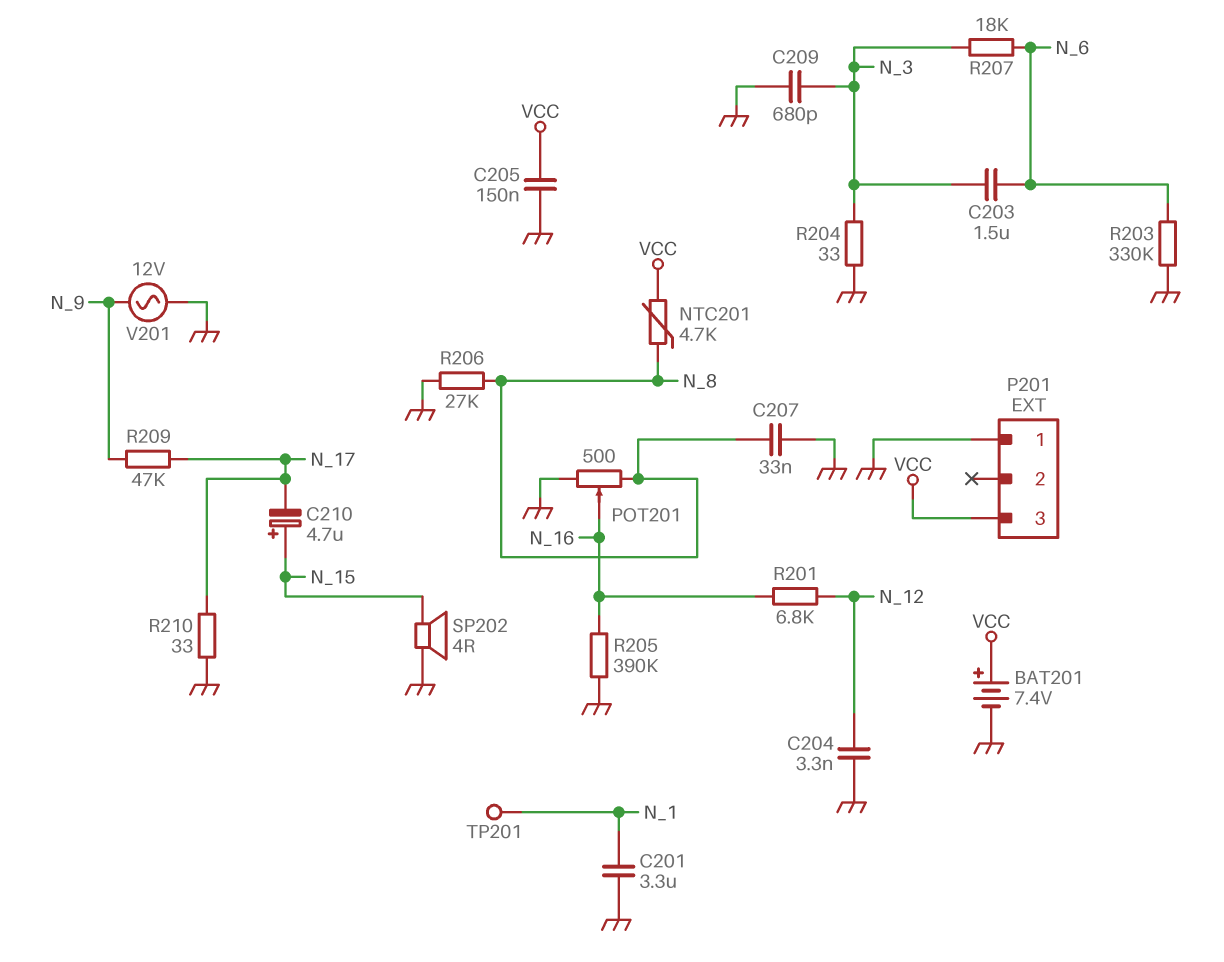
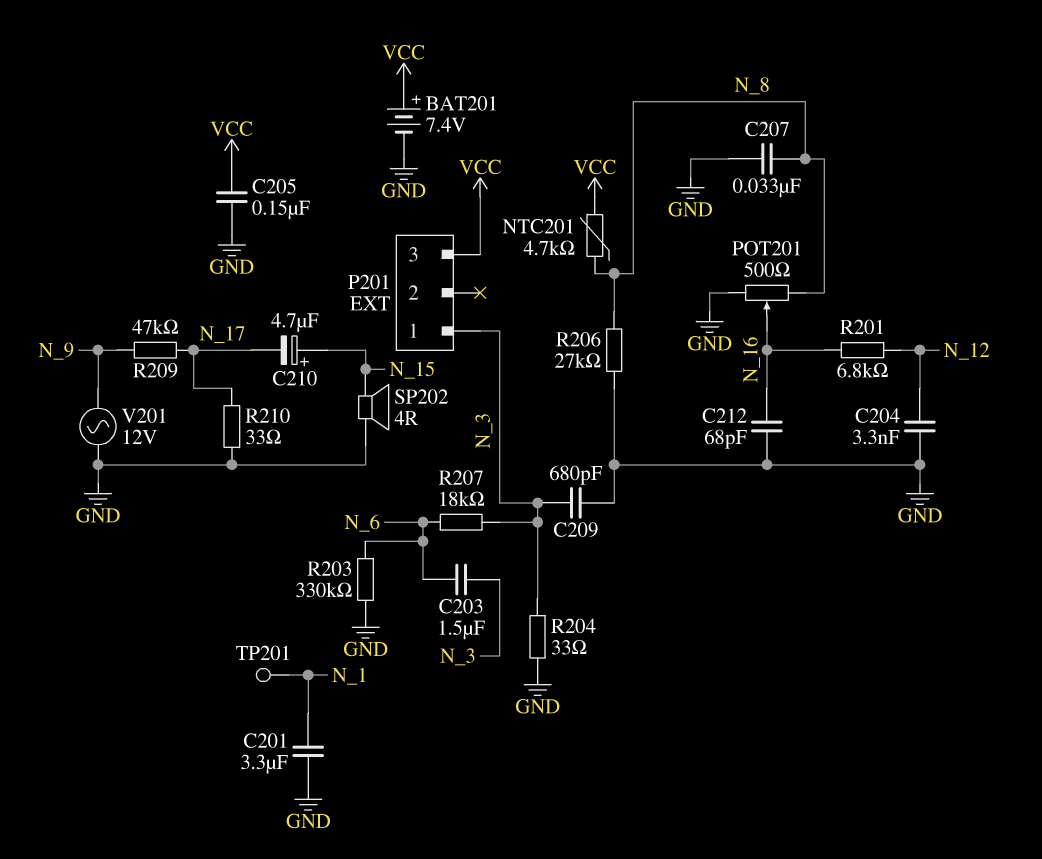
C212: none -> 68pF (GND, N_16)
P201 pin 1: GND -> N_3
R205: 390k (GND, N_16) -> none

